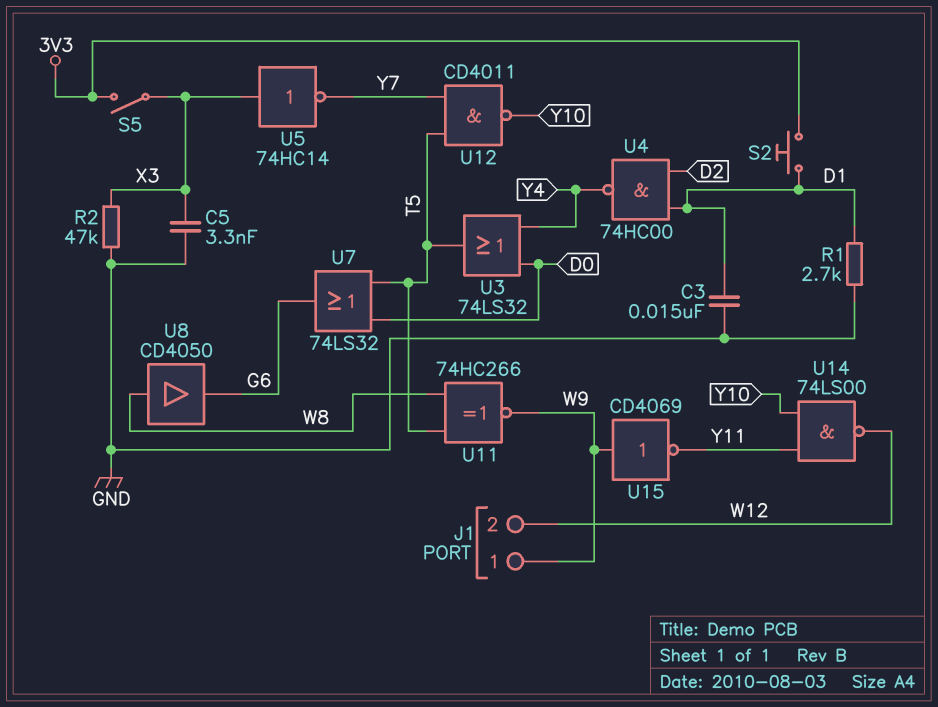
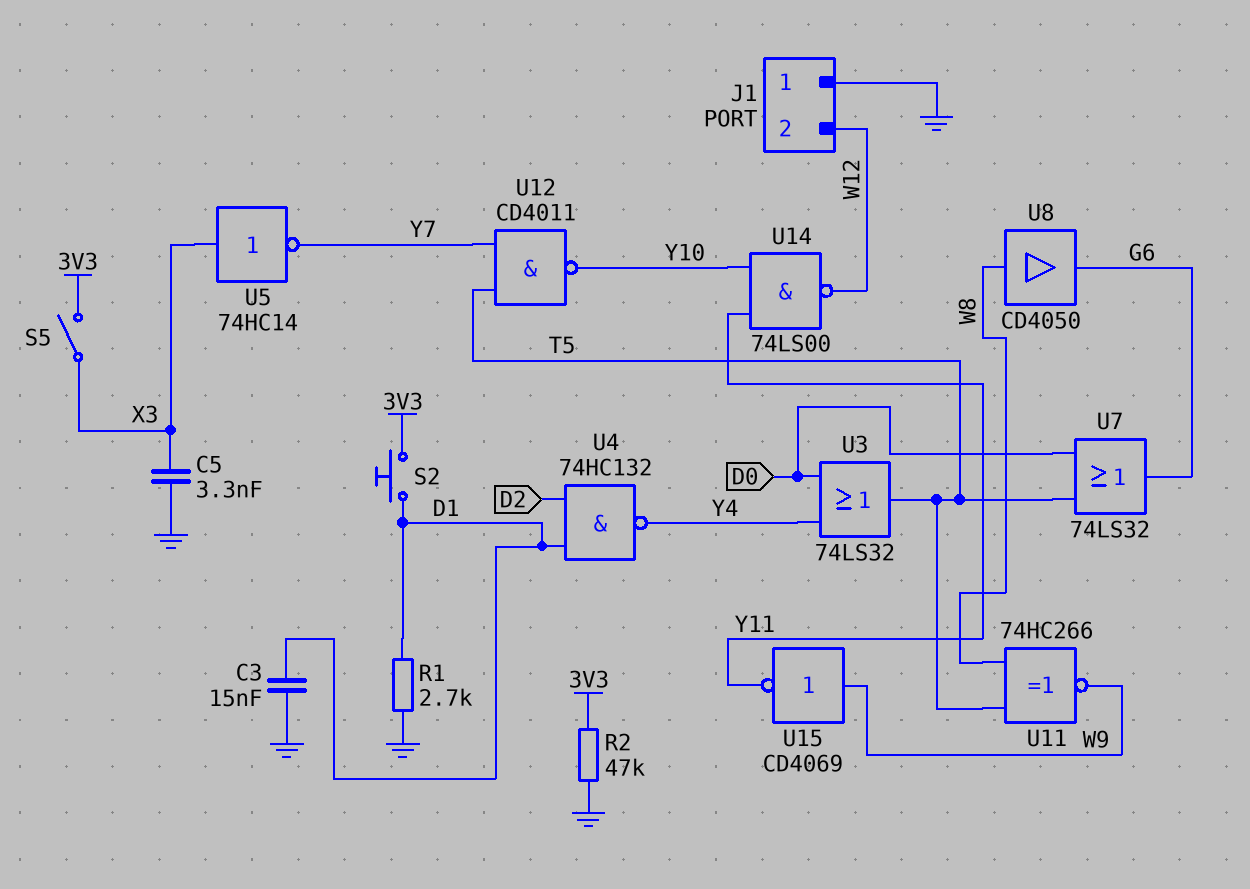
J1 pin 1: W9 -> GND
R2: 47k (GND, X3) -> 47k (3V3, GND)
U4: NAND 74HC00 (in D1, in D2, out Y4) -> NAND 74HC132 (in D1, in D2, out Y4)

